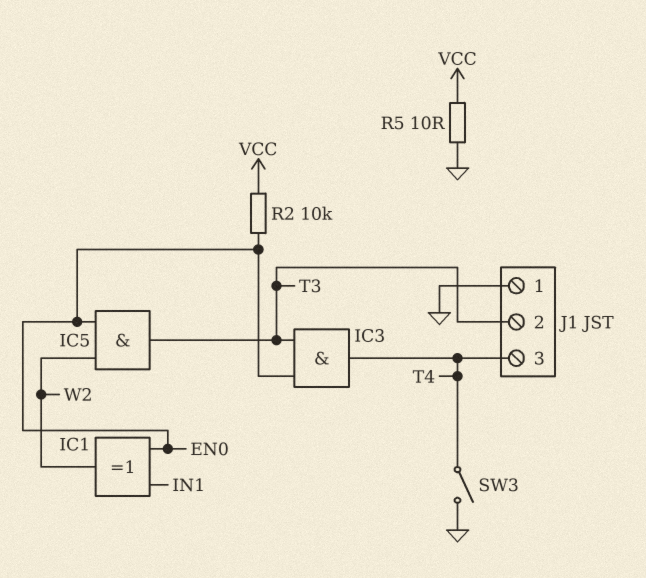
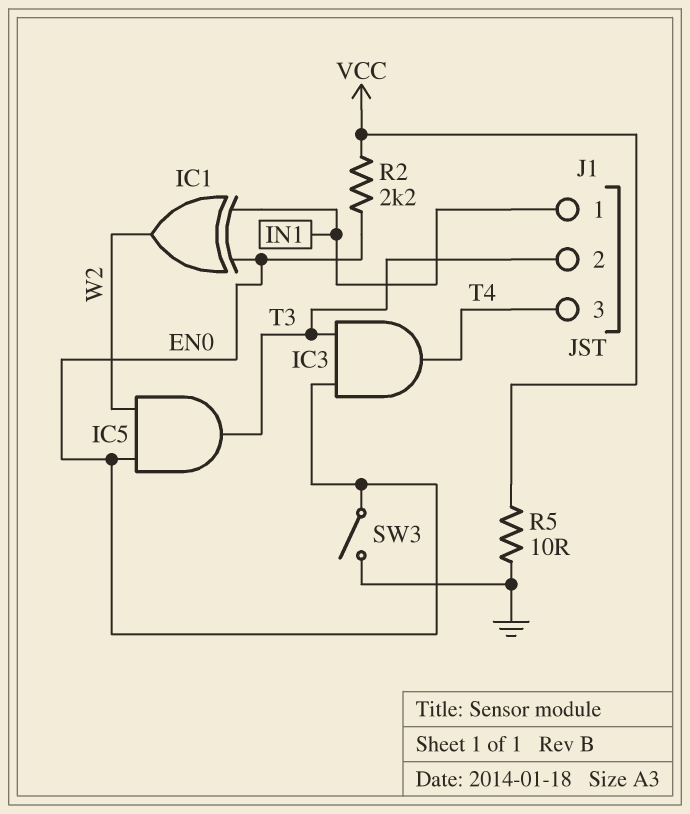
J1 pin 1: GND -> IN1
R2: 10k (EN0, VCC) -> 2.2k (EN0, VCC)
SW3: switch (GND, T4) -> switch (EN0, GND)

